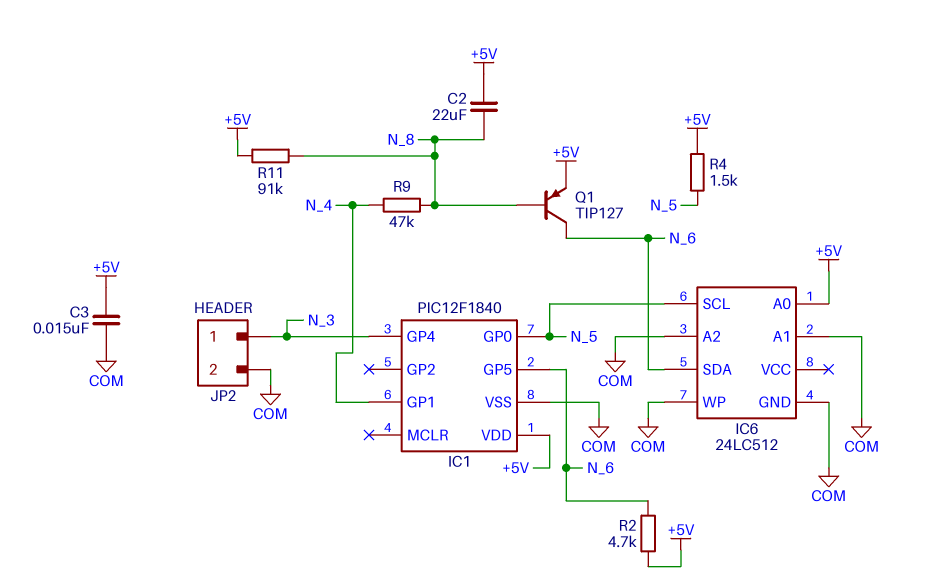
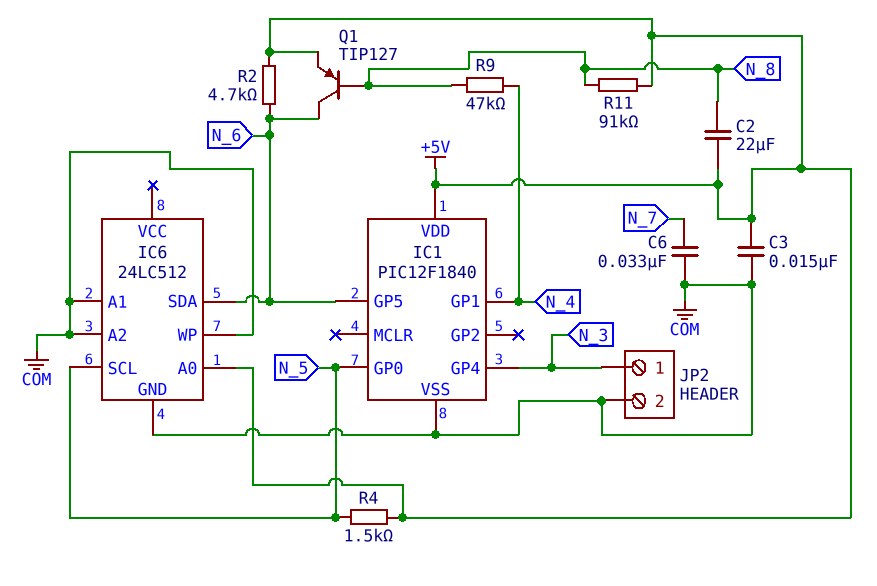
C6: none -> 33nF (COM, N_7)

